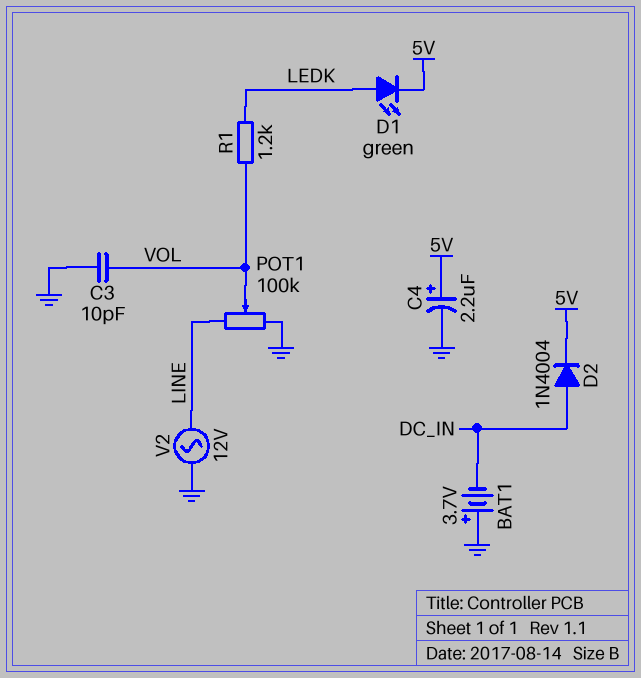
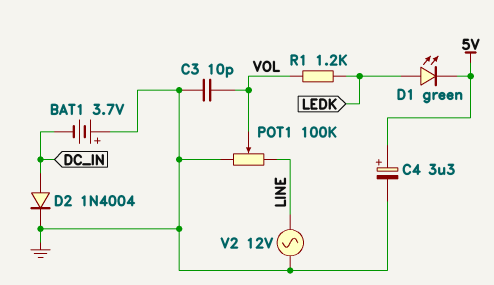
C4: 2.2uF (plus 5V, minus GND) -> 3.3uF (plus 5V, minus GND)
D2: diode 1N4004 (A DC_IN, K 5V) -> diode 1N4004 (A DC_IN, K GND)

